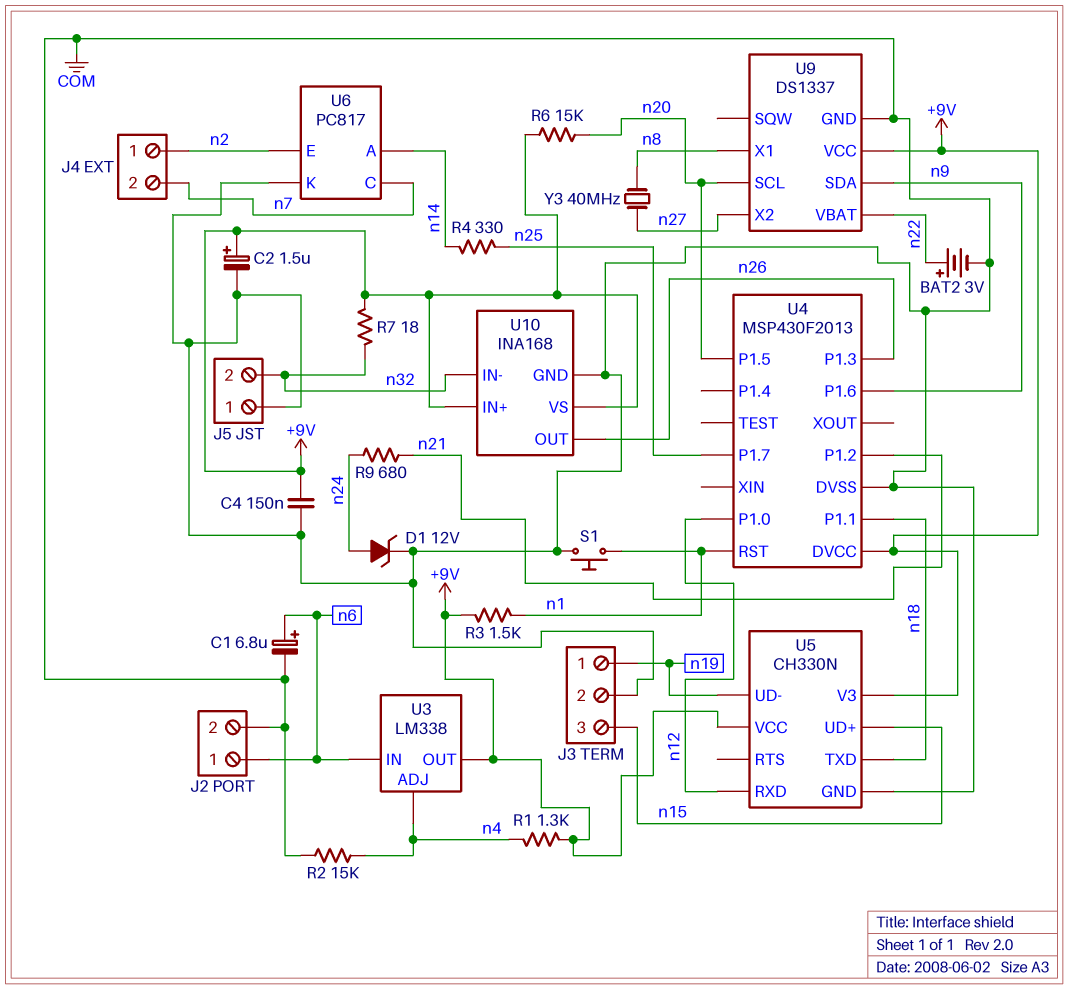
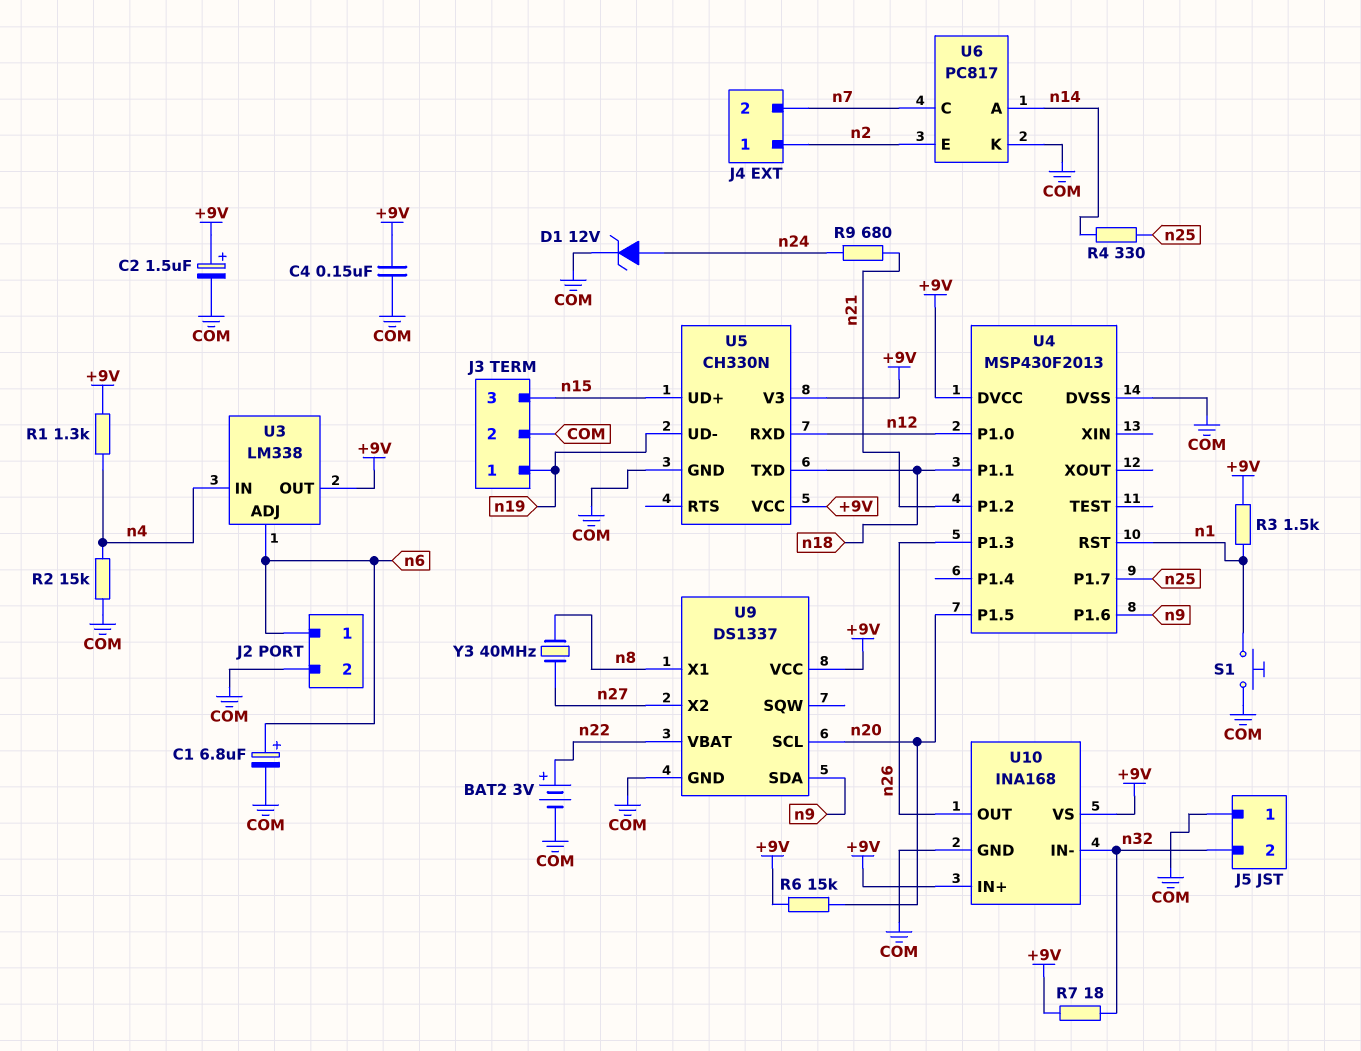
U3 pin ADJ: n4 -> n6
U3 pin IN: n6 -> n4

